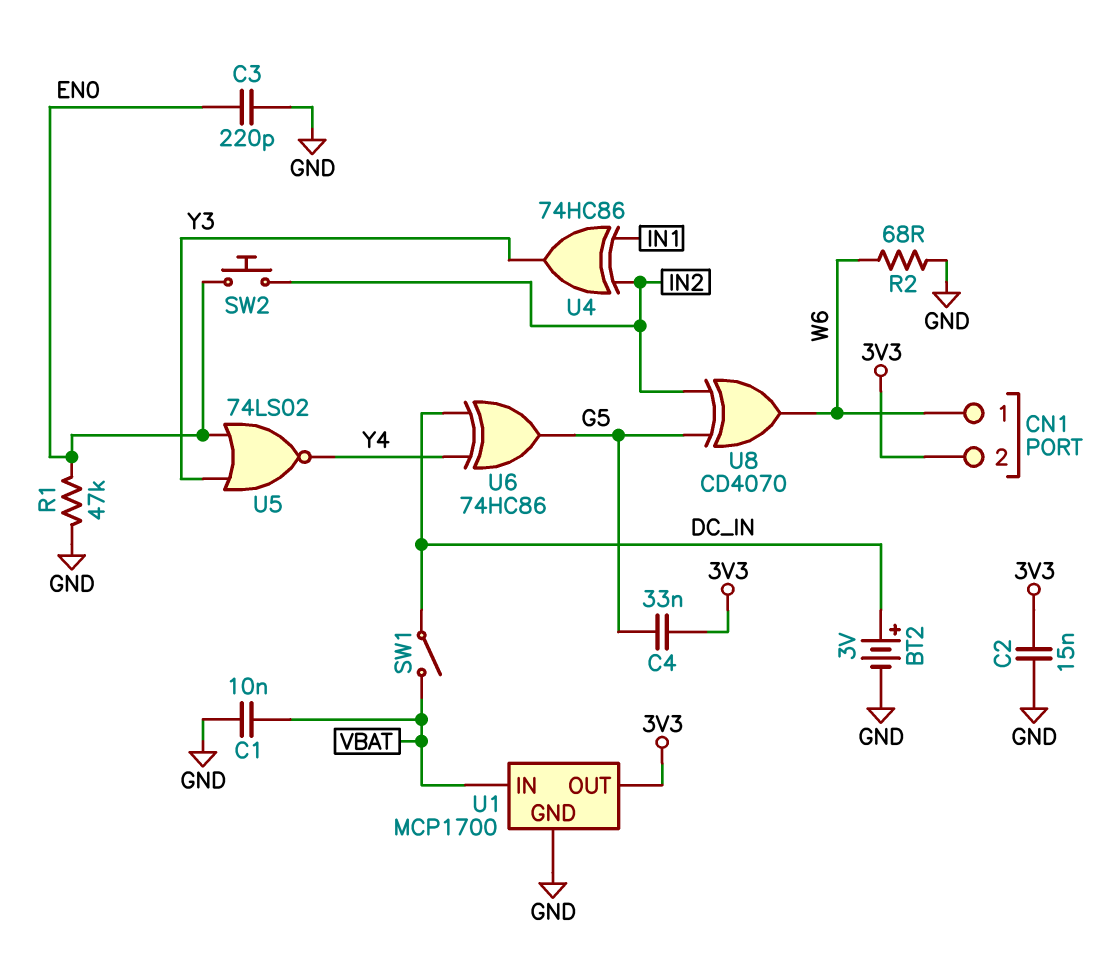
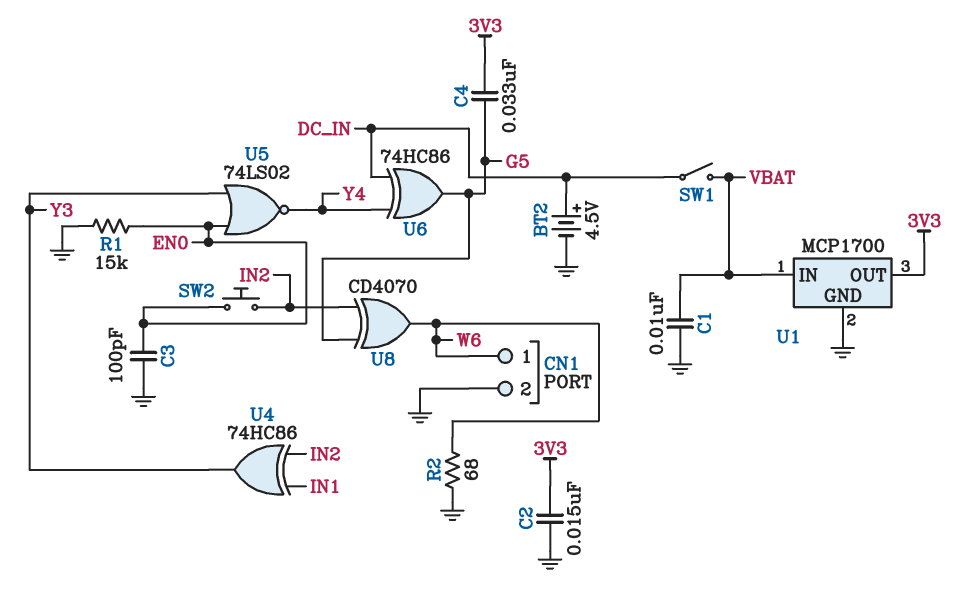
BT2: 3V (plus DC_IN, minus GND) -> 4.5V (plus DC_IN, minus GND)
C3: 220pF (EN0, GND) -> 100pF (EN0, GND)
CN1 pin 2: 3V3 -> GND
R1: 47k (EN0, GND) -> 15k (EN0, GND)

